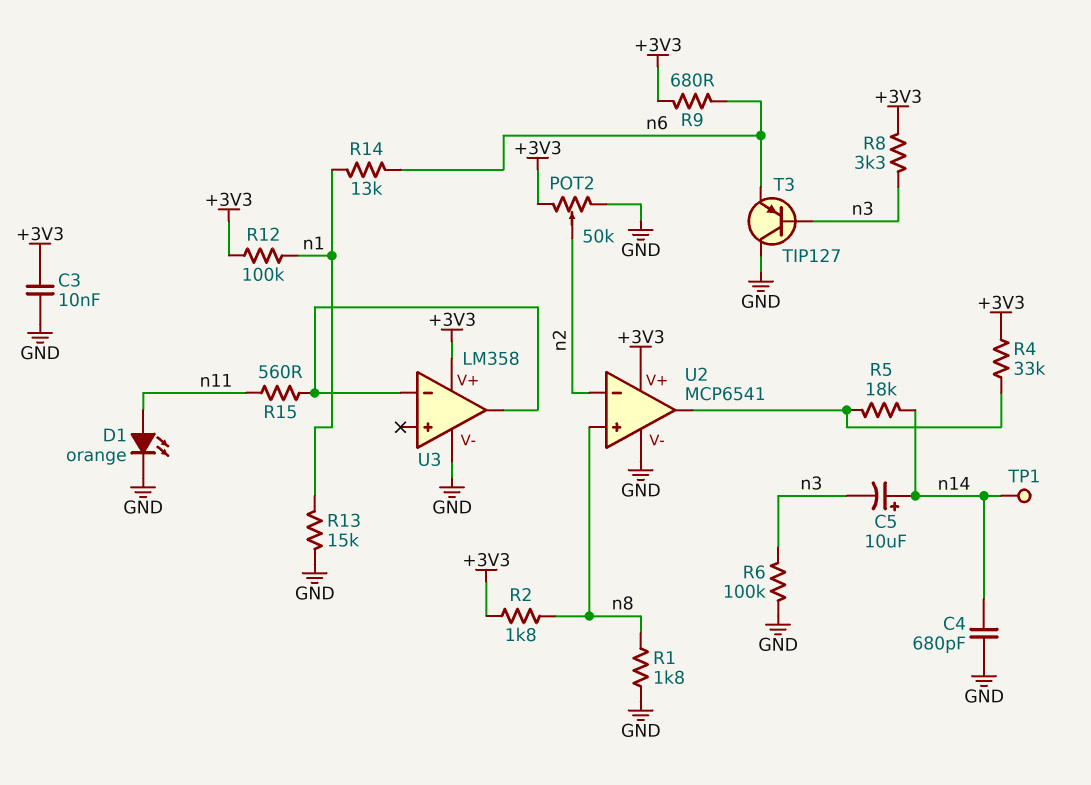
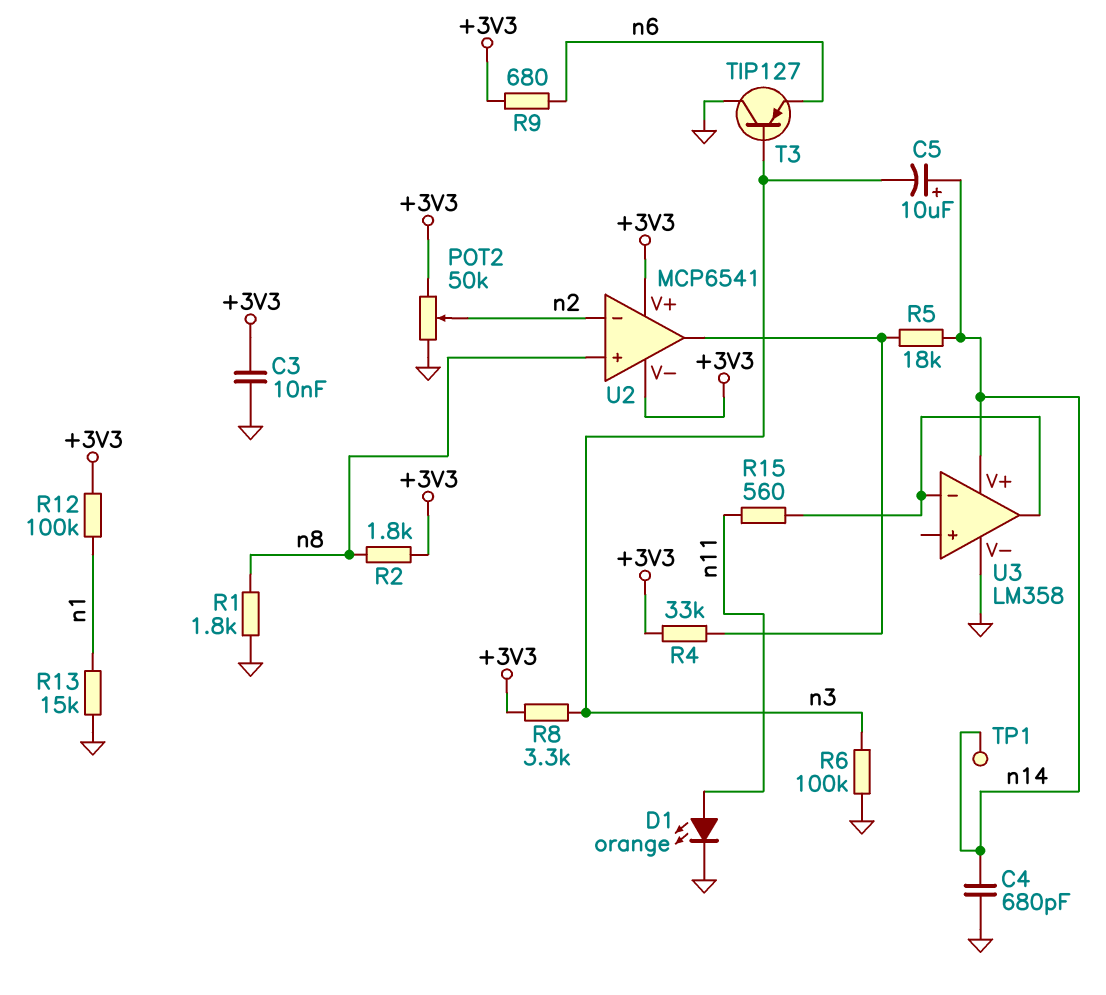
R14: 13k (n1, n6) -> none
U2 pin V-: GND -> +3V3
U3 pin V+: +3V3 -> n14

